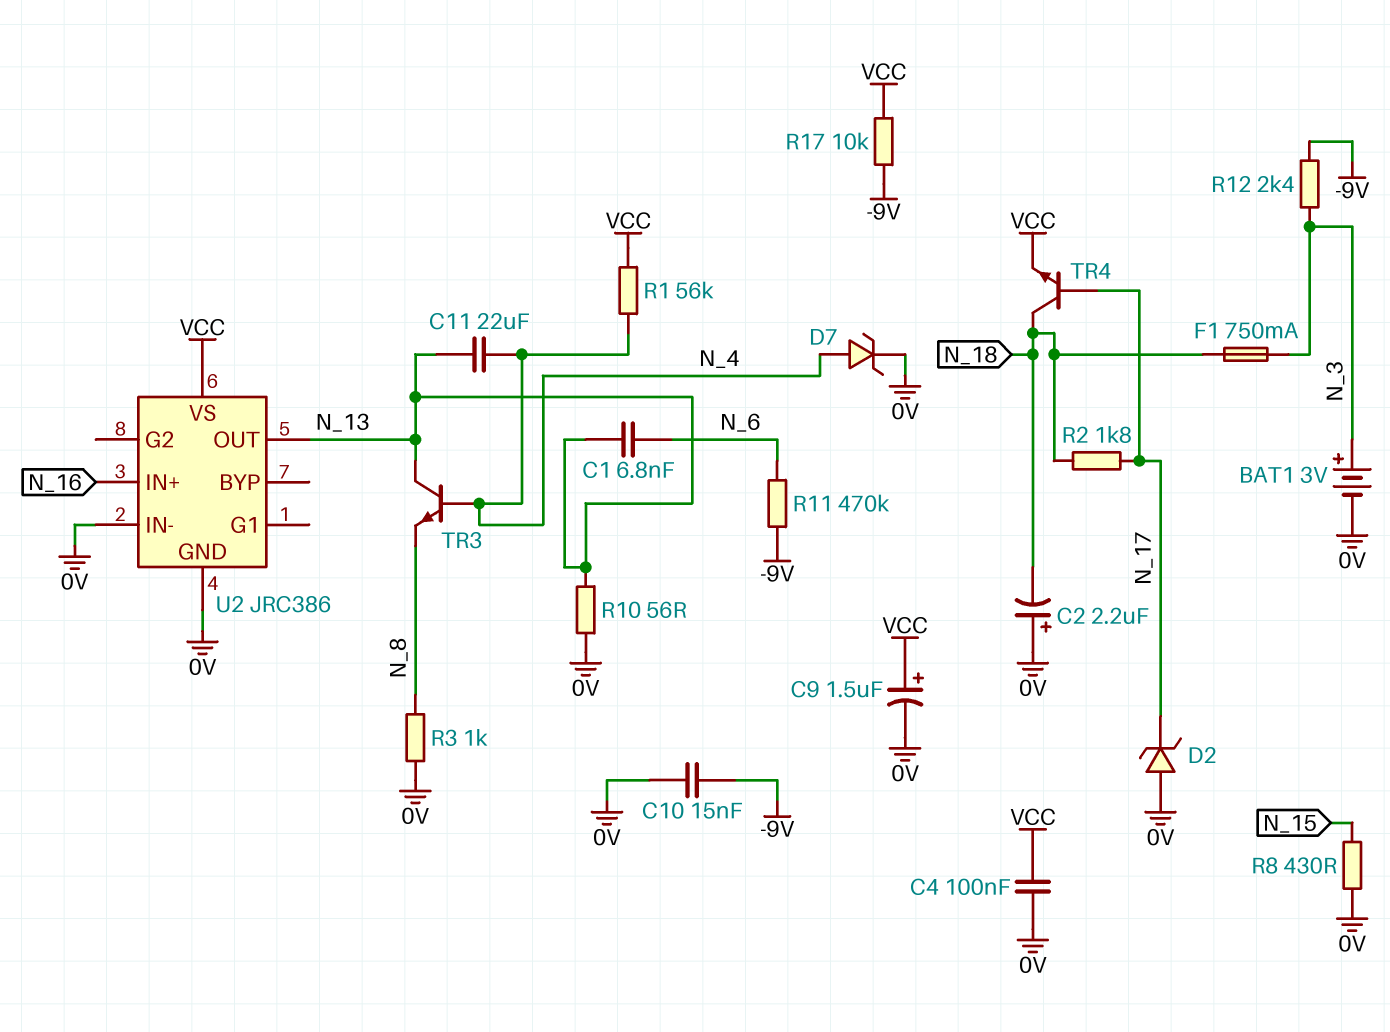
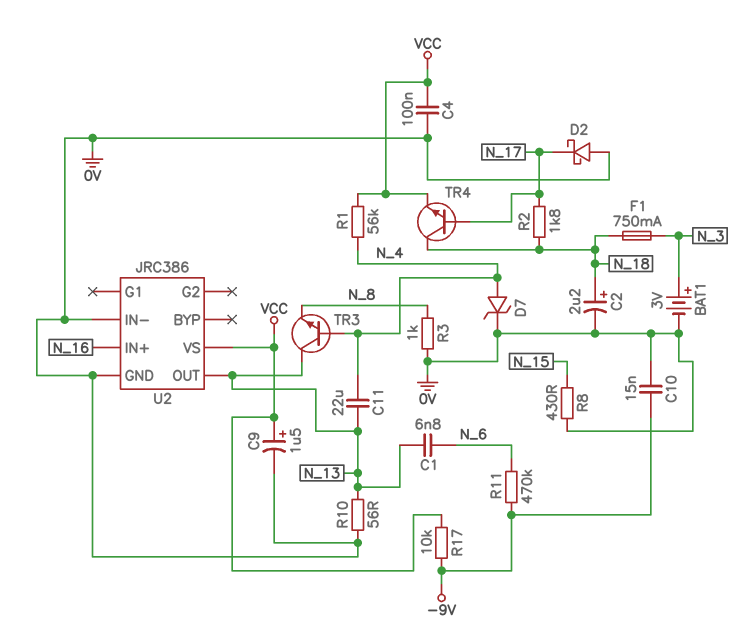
C2: 2.2uF (plus 0V, minus N_18) -> 2.2uF (plus N_18, minus 0V)
D2: zener (A 0V, K N_17) -> schottky (A 0V, K N_17)
R12: 2.4k (-9V, N_3) -> none

